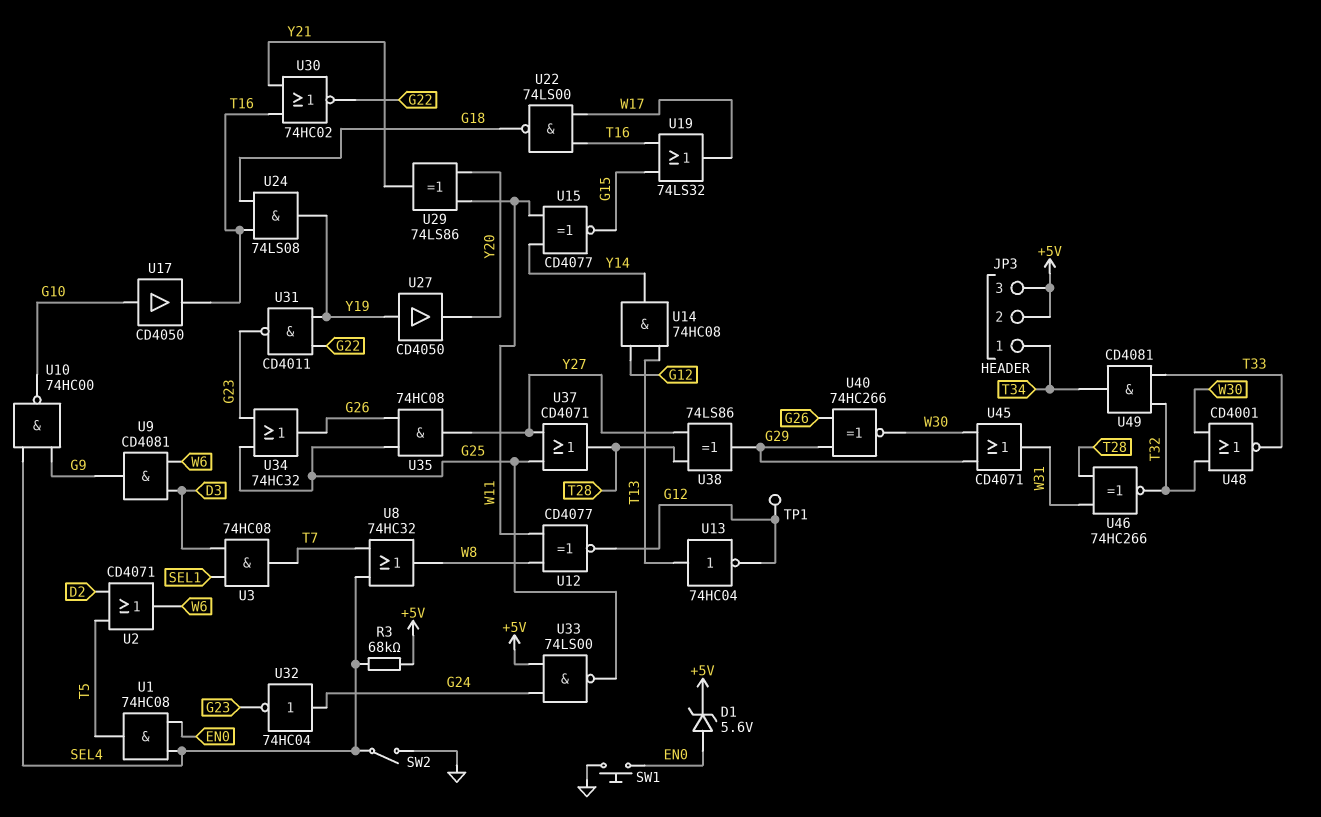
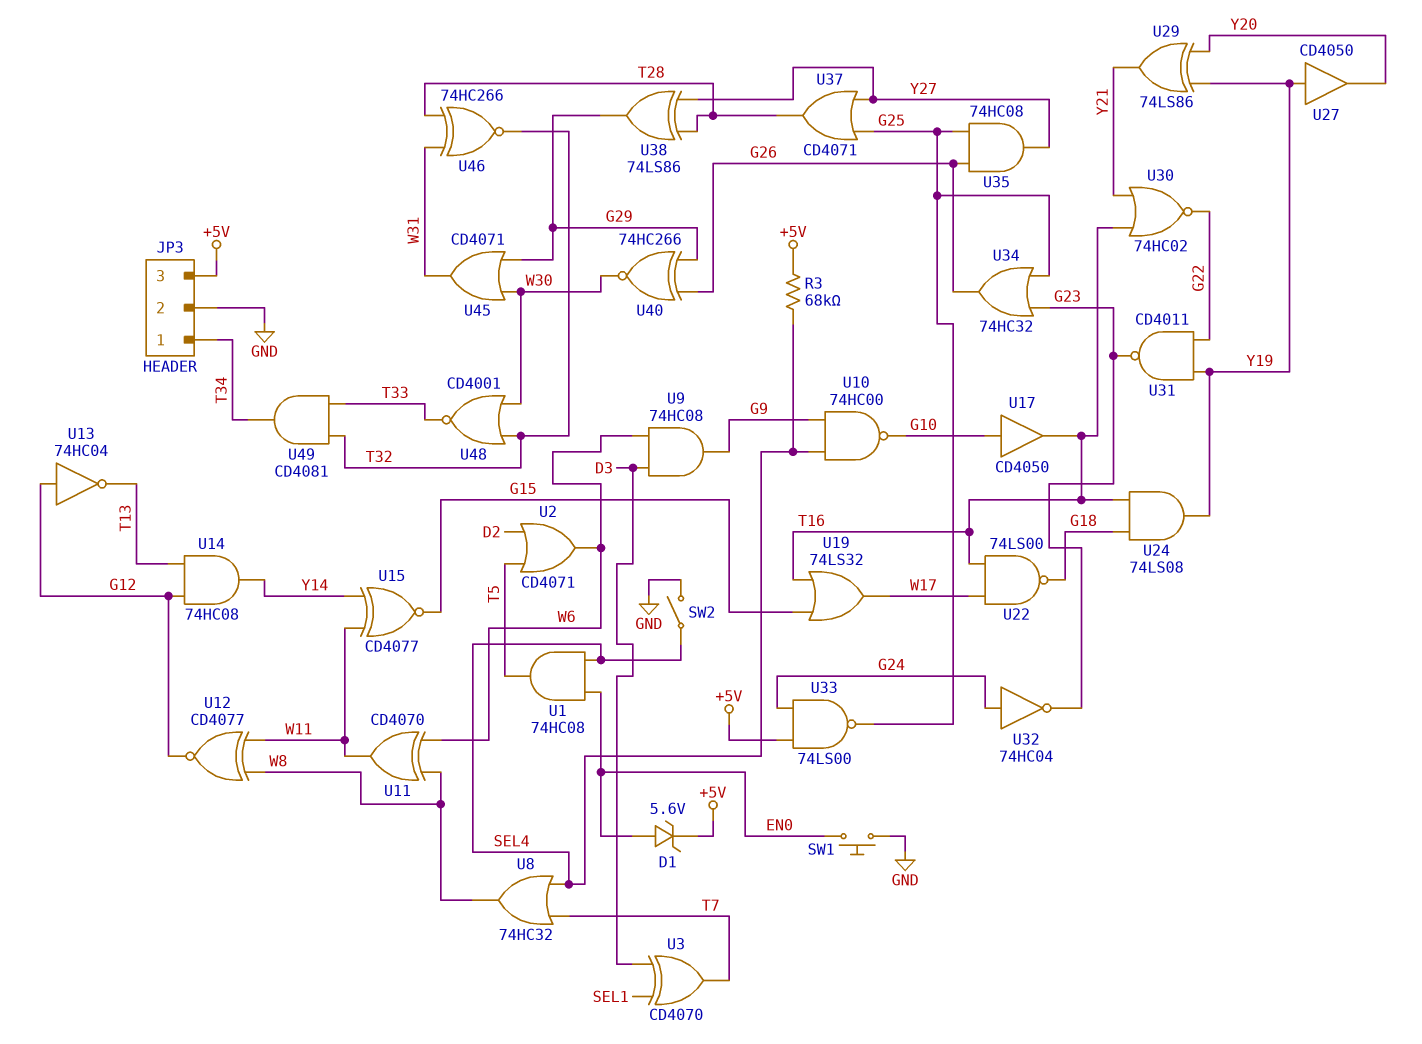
JP3 pin 2: +5V -> GND
TP1: test point (G12) -> none
U3: AND 74HC08 (in D3, in SEL1, out T7) -> XOR CD4070 (in D3, in SEL1, out T7)
U9: AND CD4081 (in D3, in W6, out G9) -> AND 74HC08 (in D3, in W6, out G9)
U11: none -> XOR CD4070 (in W6, in W8, out W11)
U13: NOT 74HC04 (in T13, out G12) -> NOT 74HC04 (in G12, out T13)
U29: XOR 74LS86 (in W11, in Y20, out Y21) -> XOR 74LS86 (in Y19, in Y20, out Y21)

